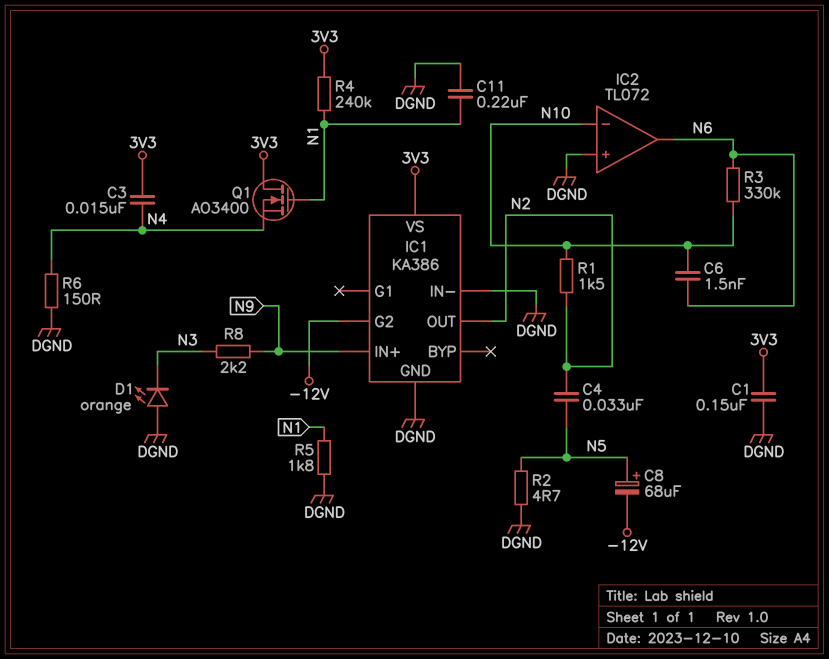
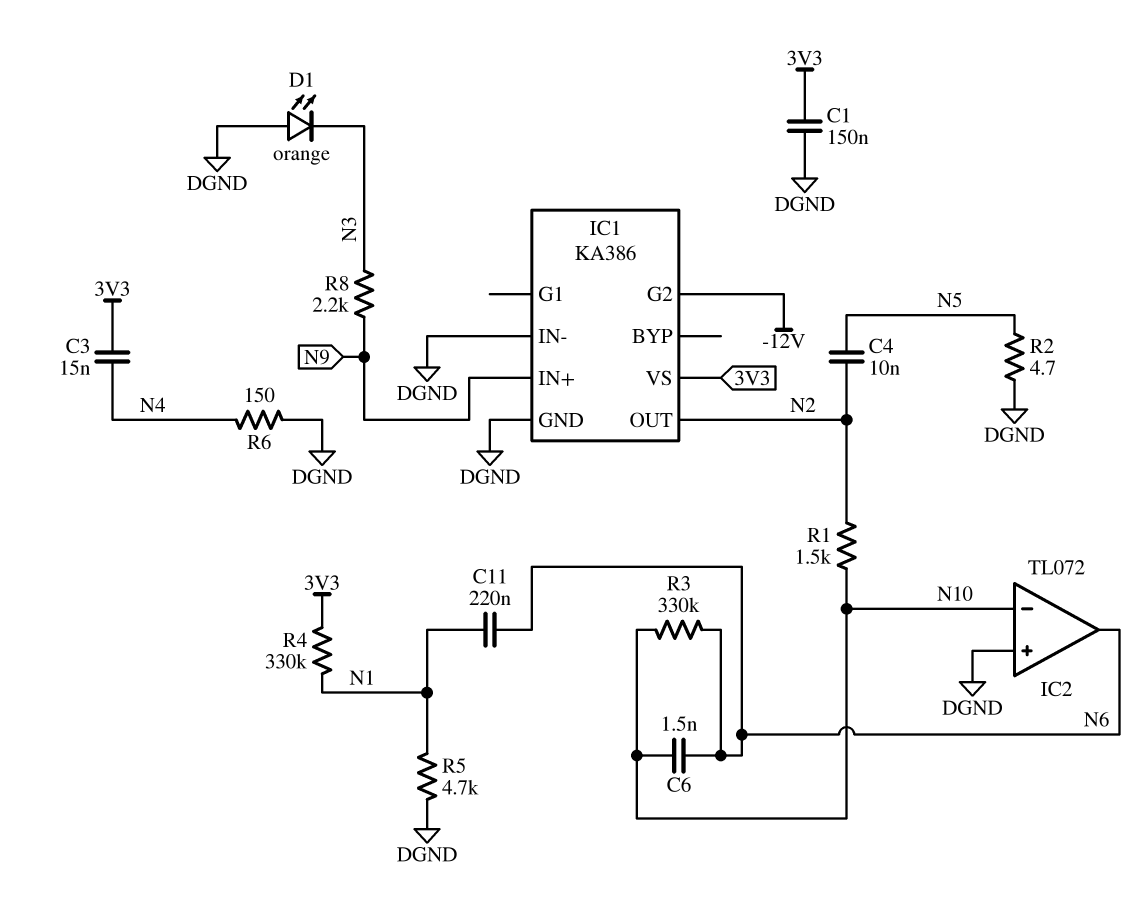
C4: 33nF (N2, N5) -> 10nF (N2, N5)
C8: 68uF (plus N5, minus -12V) -> none
C11: 220nF (DGND, N1) -> 220nF (N1, N6)
Q1: NMOS AO3400 (G N1, D 3V3, S N4) -> none
R4: 240k (3V3, N1) -> 330k (3V3, N1)
R5: 1.8k (DGND, N1) -> 4.7k (DGND, N1)

